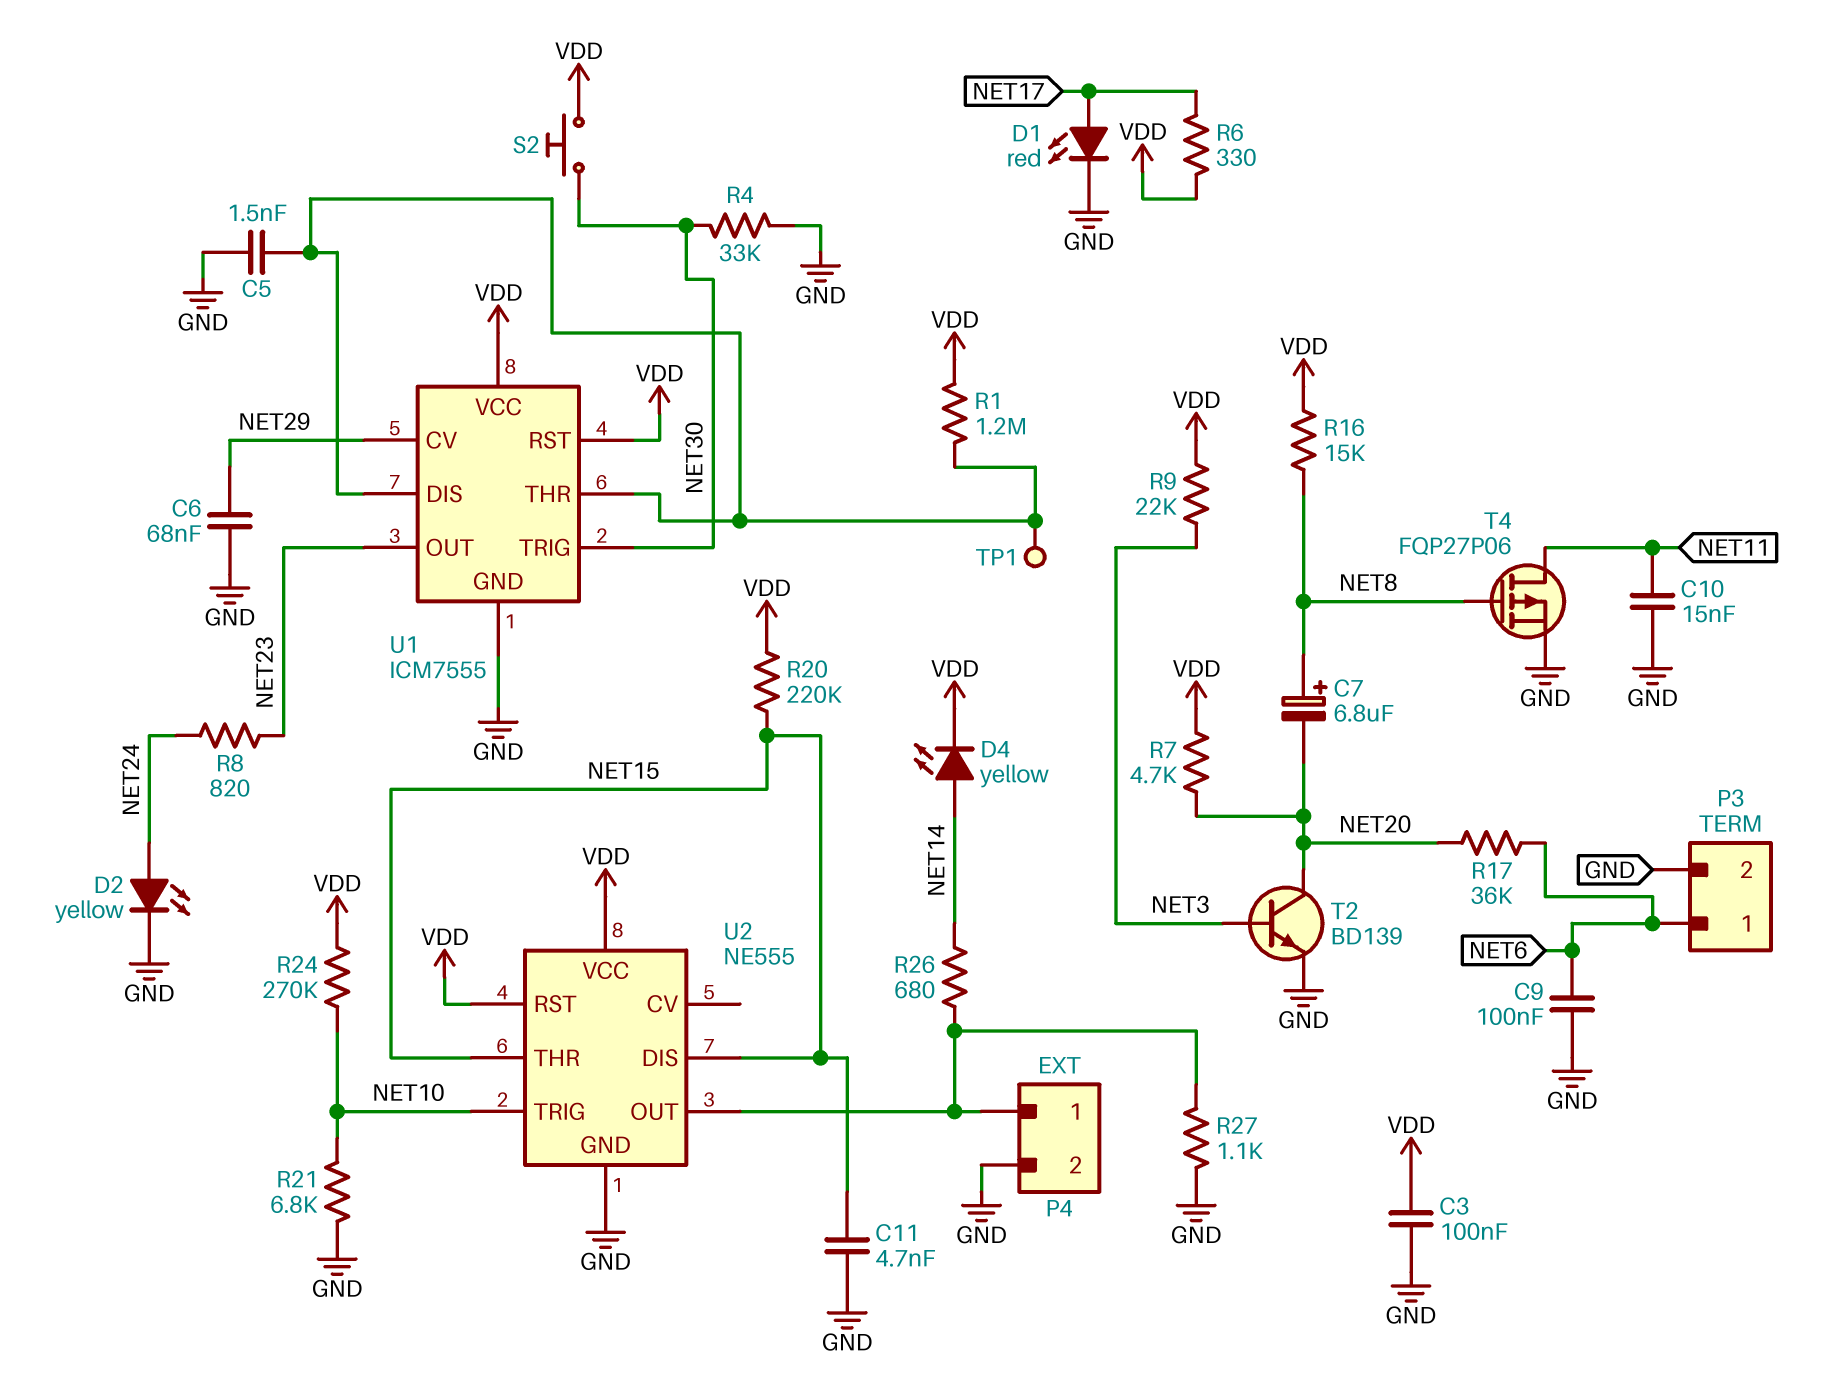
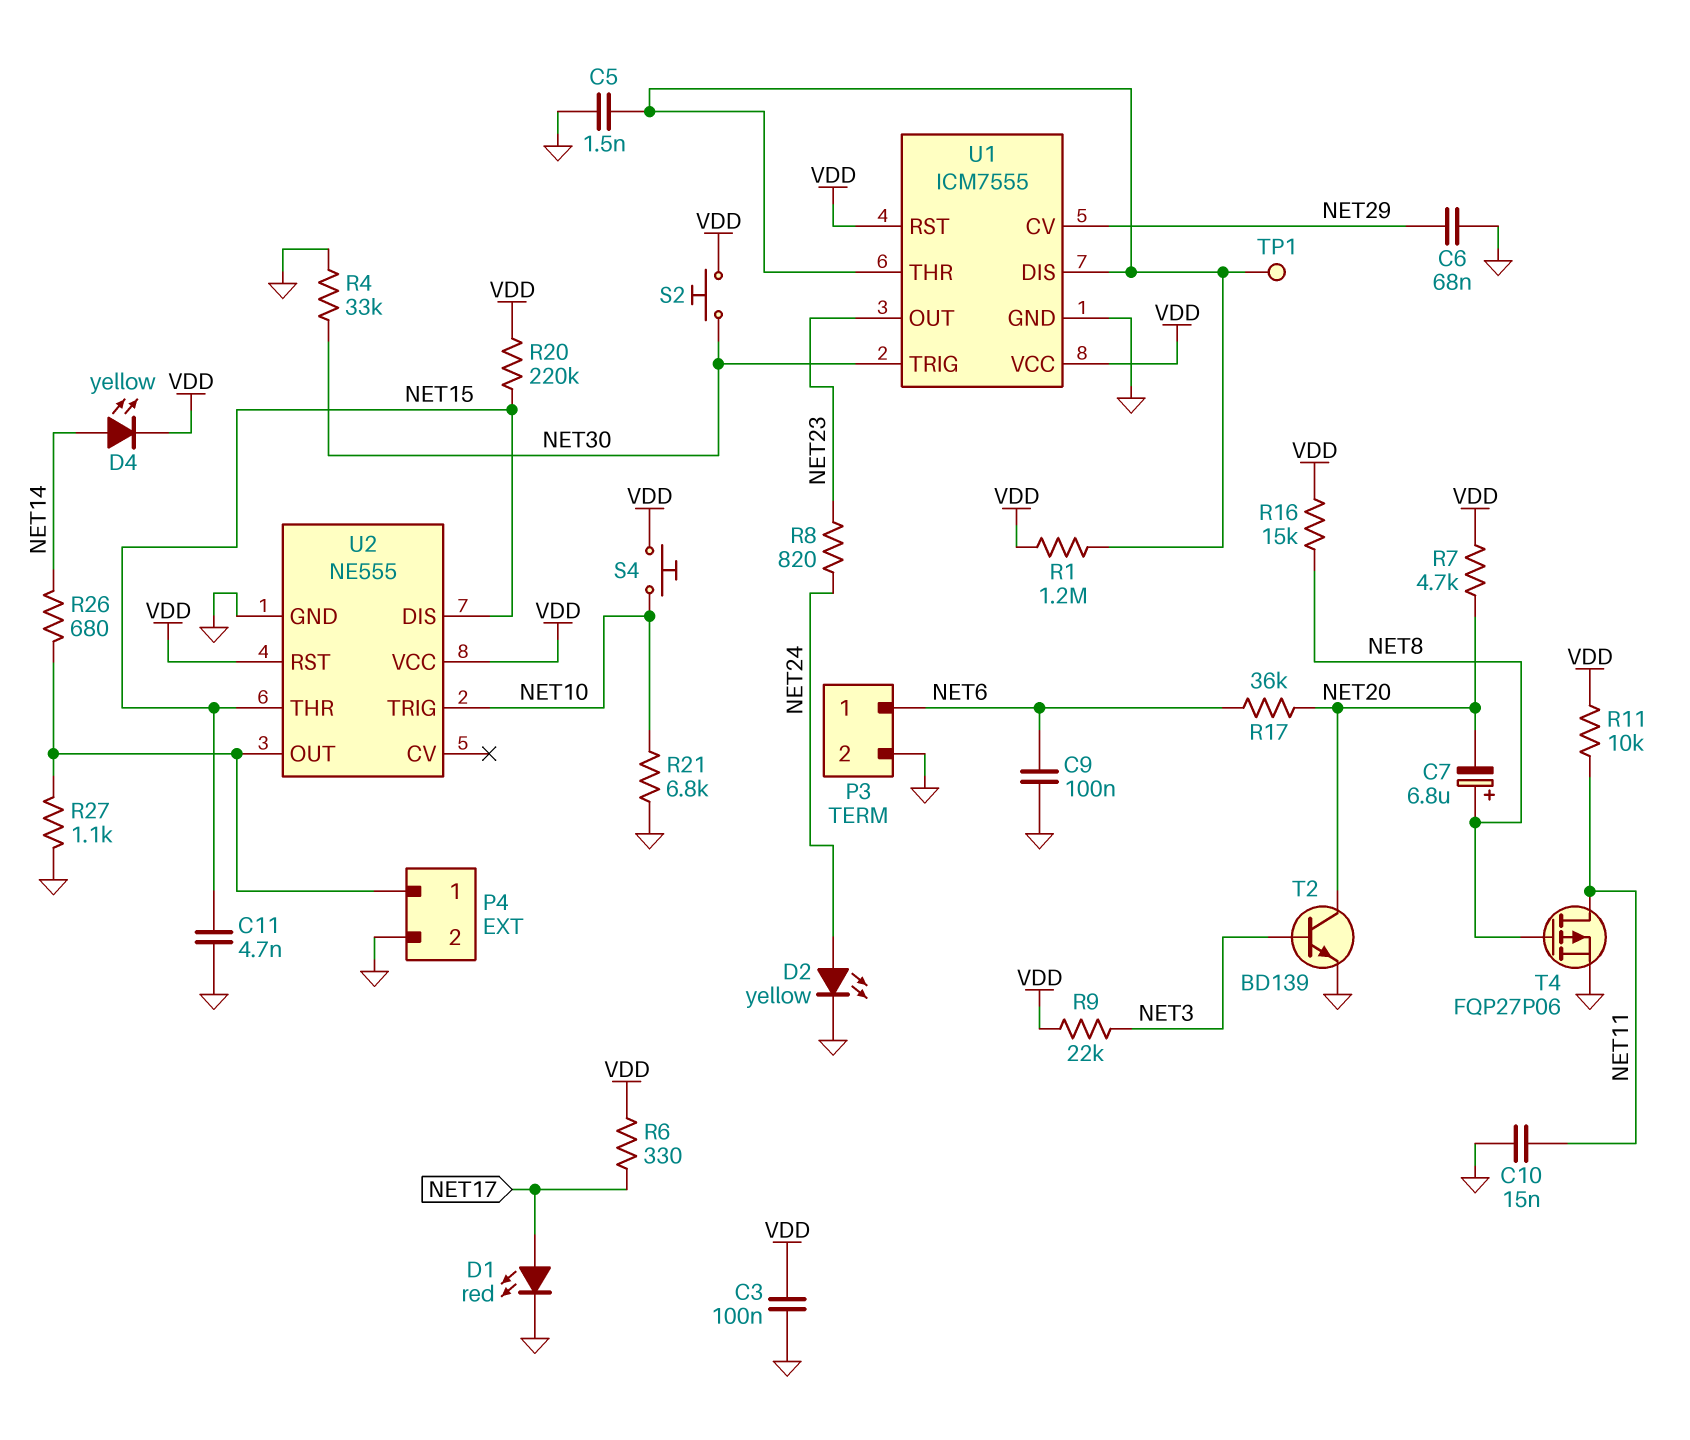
R11: none -> 10k (NET11, VDD)
R24: 270k (NET10, VDD) -> none
S4: none -> button (NET10, VDD)

